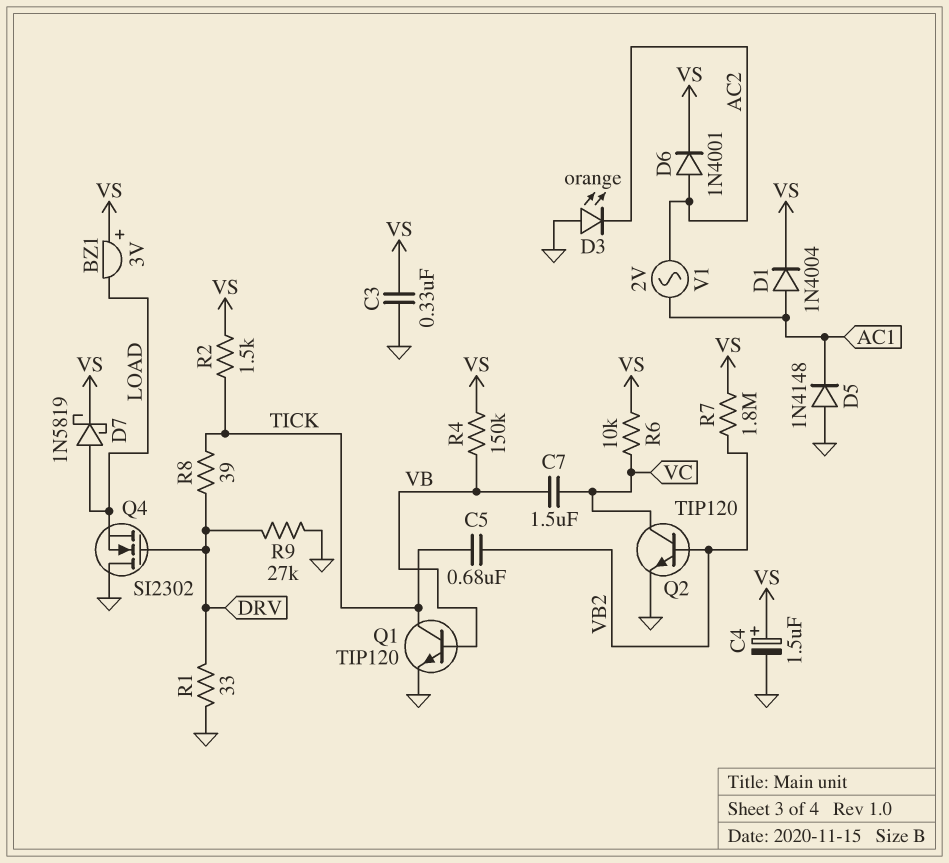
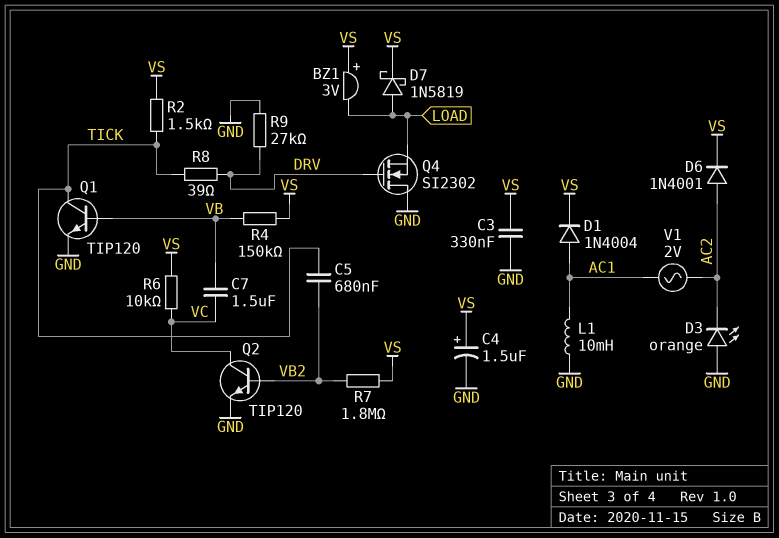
D5: diode 1N4148 (A GND, K AC1) -> none
L1: none -> 10mH (AC1, GND)
R1: 33 (DRV, GND) -> none

